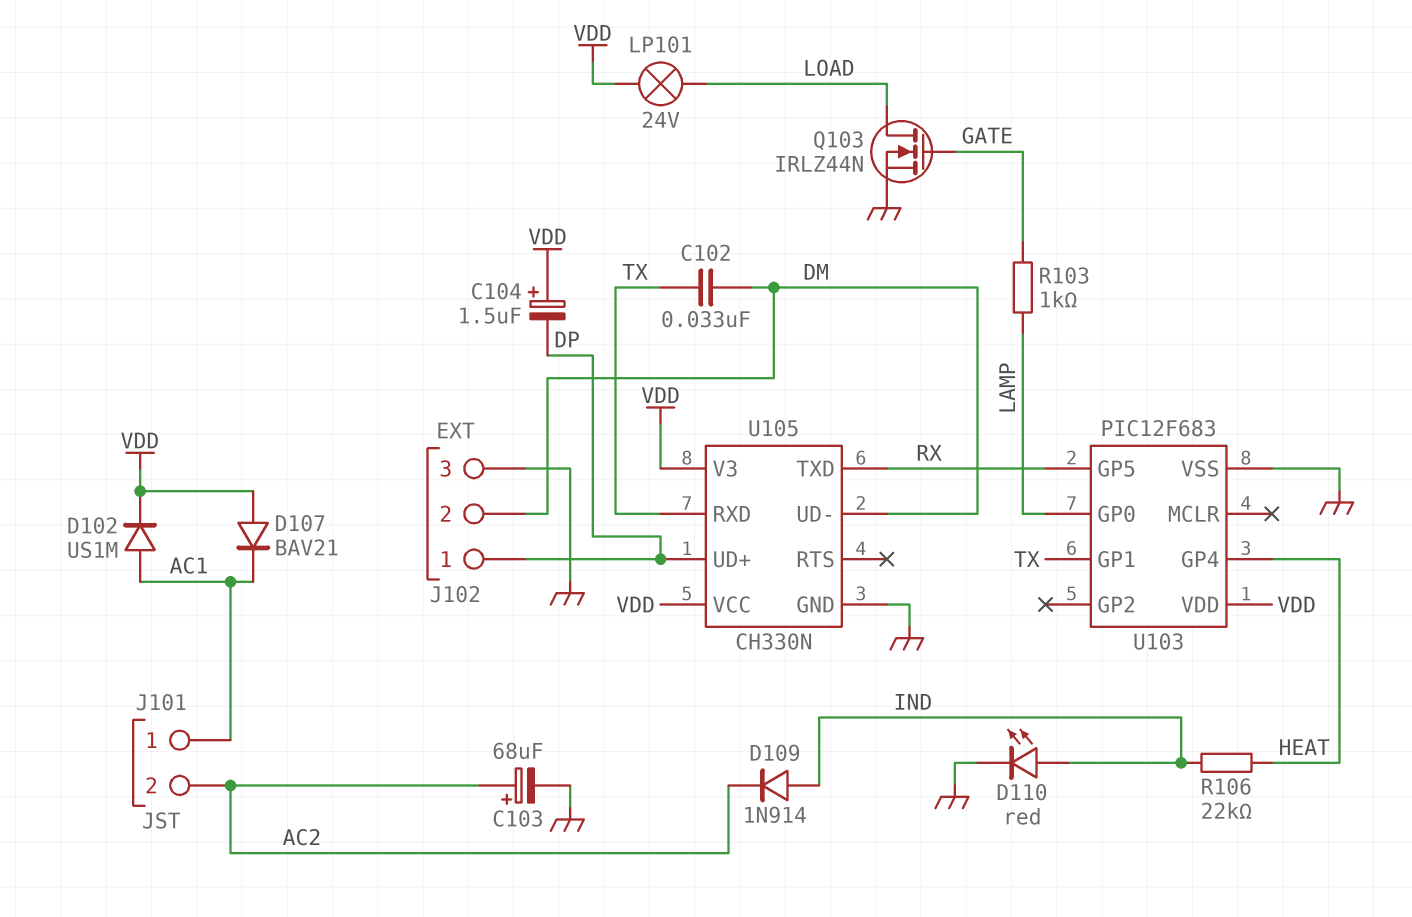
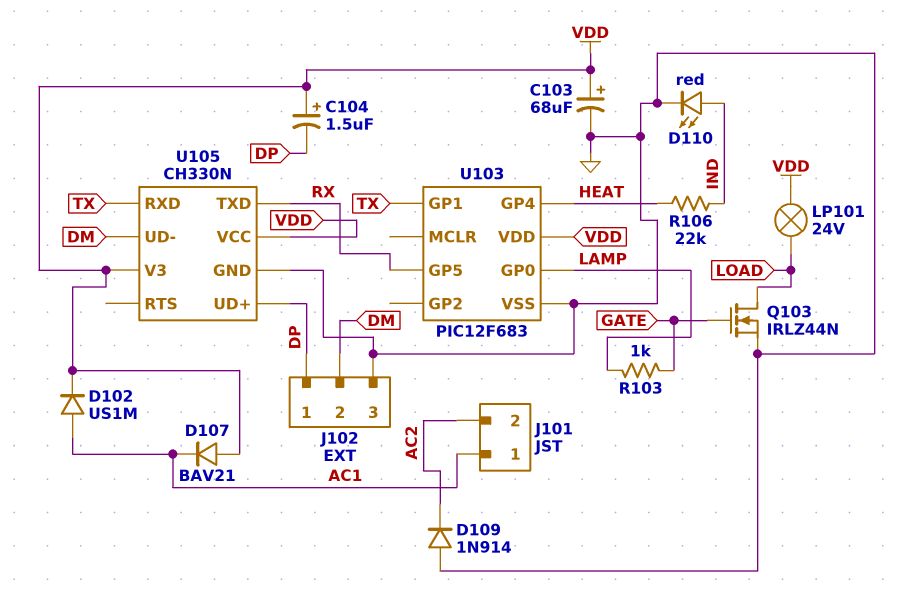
C102: 33nF (DM, TX) -> none
C103: 68uF (plus AC2, minus GND) -> 68uF (plus VDD, minus GND)
D109: diode 1N914 (A IND, K AC2) -> diode 1N914 (A GND, K AC2)

